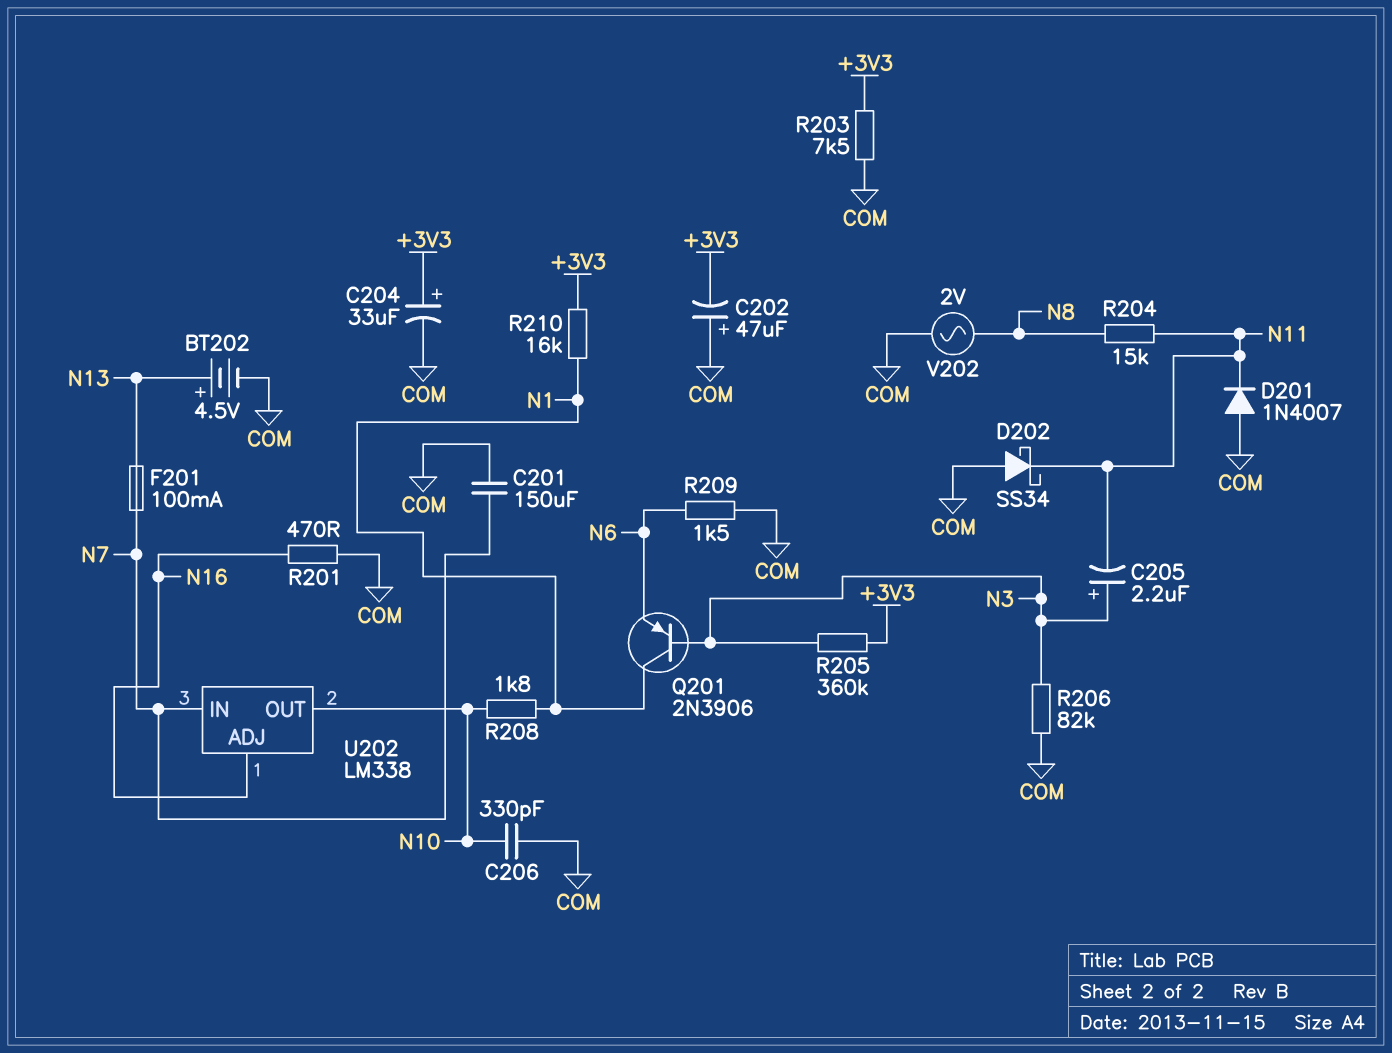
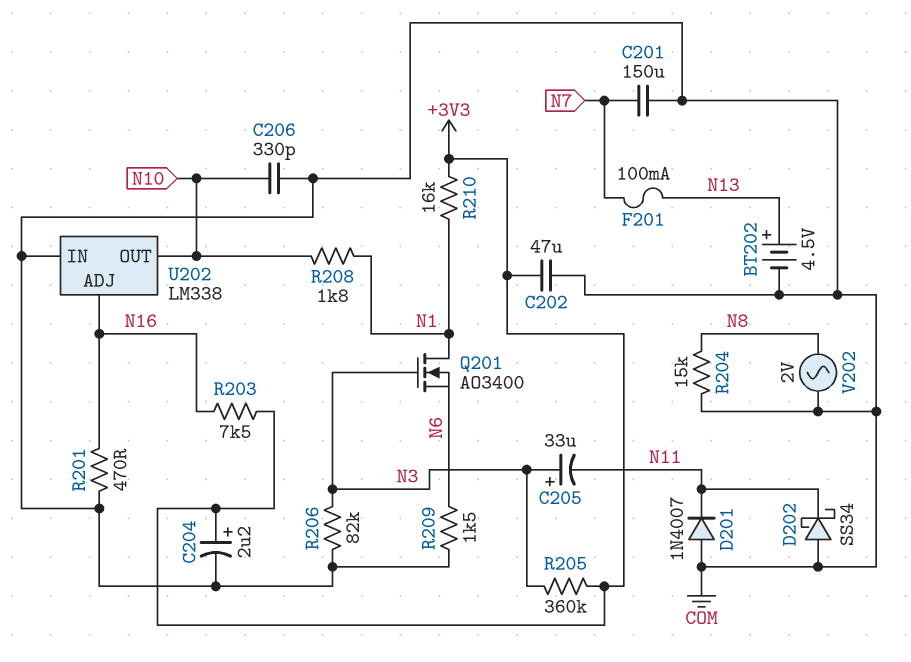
C202: 47uF (plus COM, minus +3V3) -> 47uF (+3V3, COM)
C204: 33uF (plus +3V3, minus COM) -> 2.2uF (plus +3V3, minus COM)
C205: 2.2uF (plus N3, minus N11) -> 33uF (plus N3, minus N11)
Q201: PNP 2N3906 (B N3, C N1, E N6) -> NMOS AO3400 (G N3, D N1, S N6)
R203: 7.5k (+3V3, COM) -> 7.5k (+3V3, N16)
R204: 15k (N8, N11) -> 15k (COM, N8)
U202 pin IN: N7 -> COM

